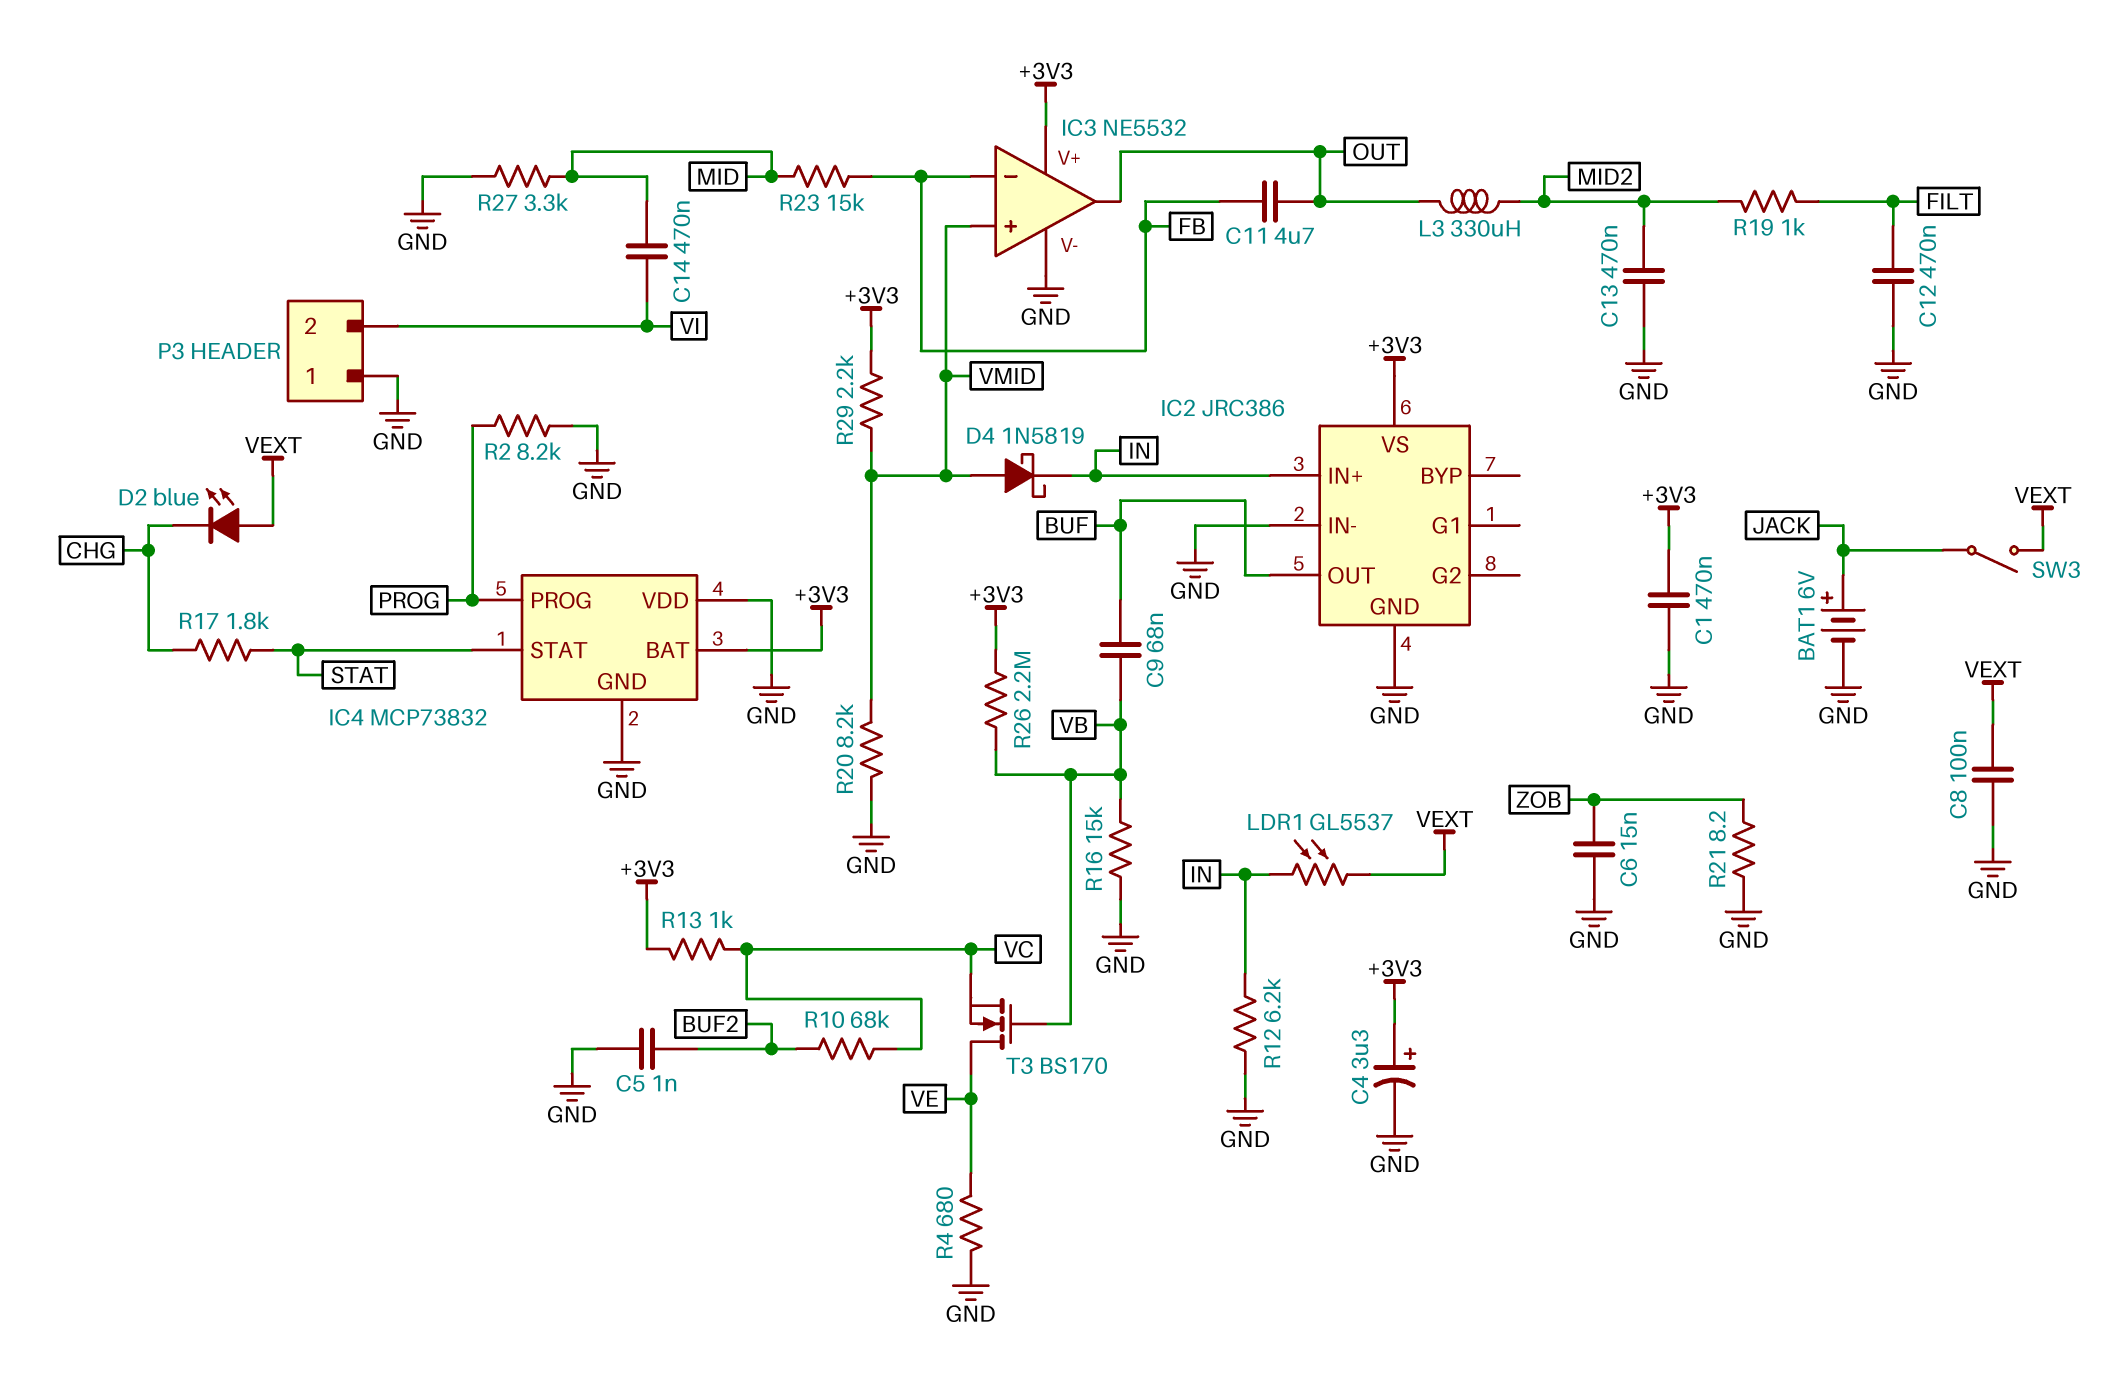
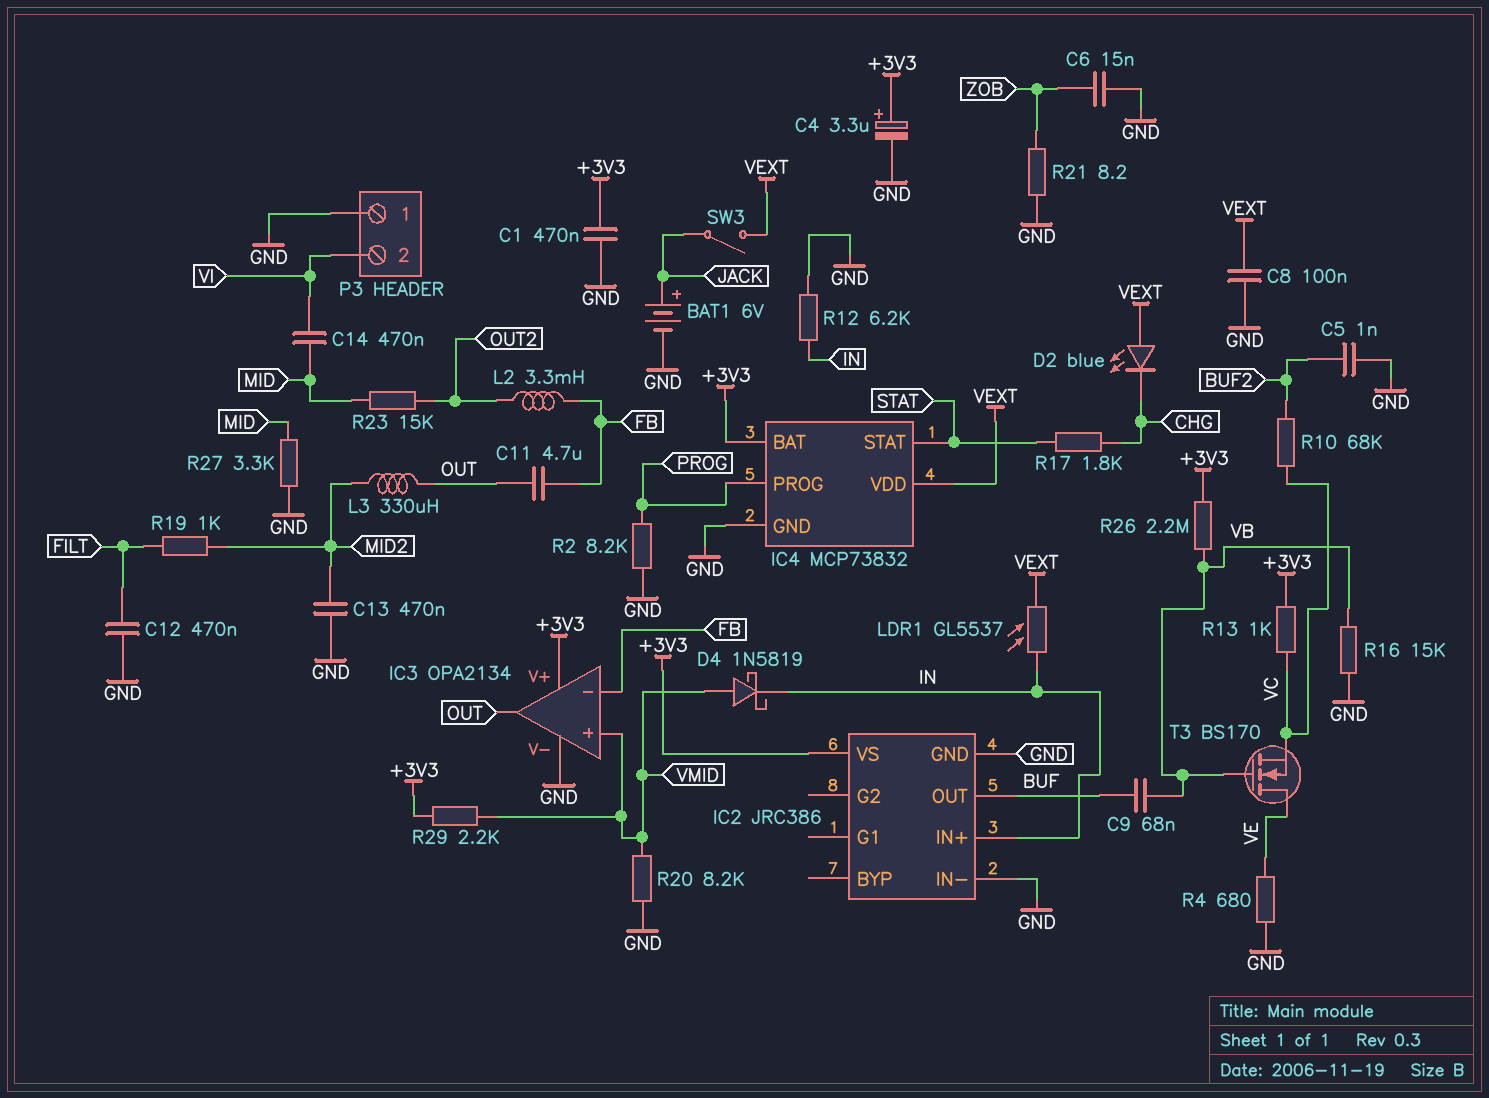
IC3: NE5532 -> OPA2134
IC4 pin VDD: GND -> VEXT
L2: none -> 3.3mH (FB, OUT2)
R23: 15k (FB, MID) -> 15k (MID, OUT2)

